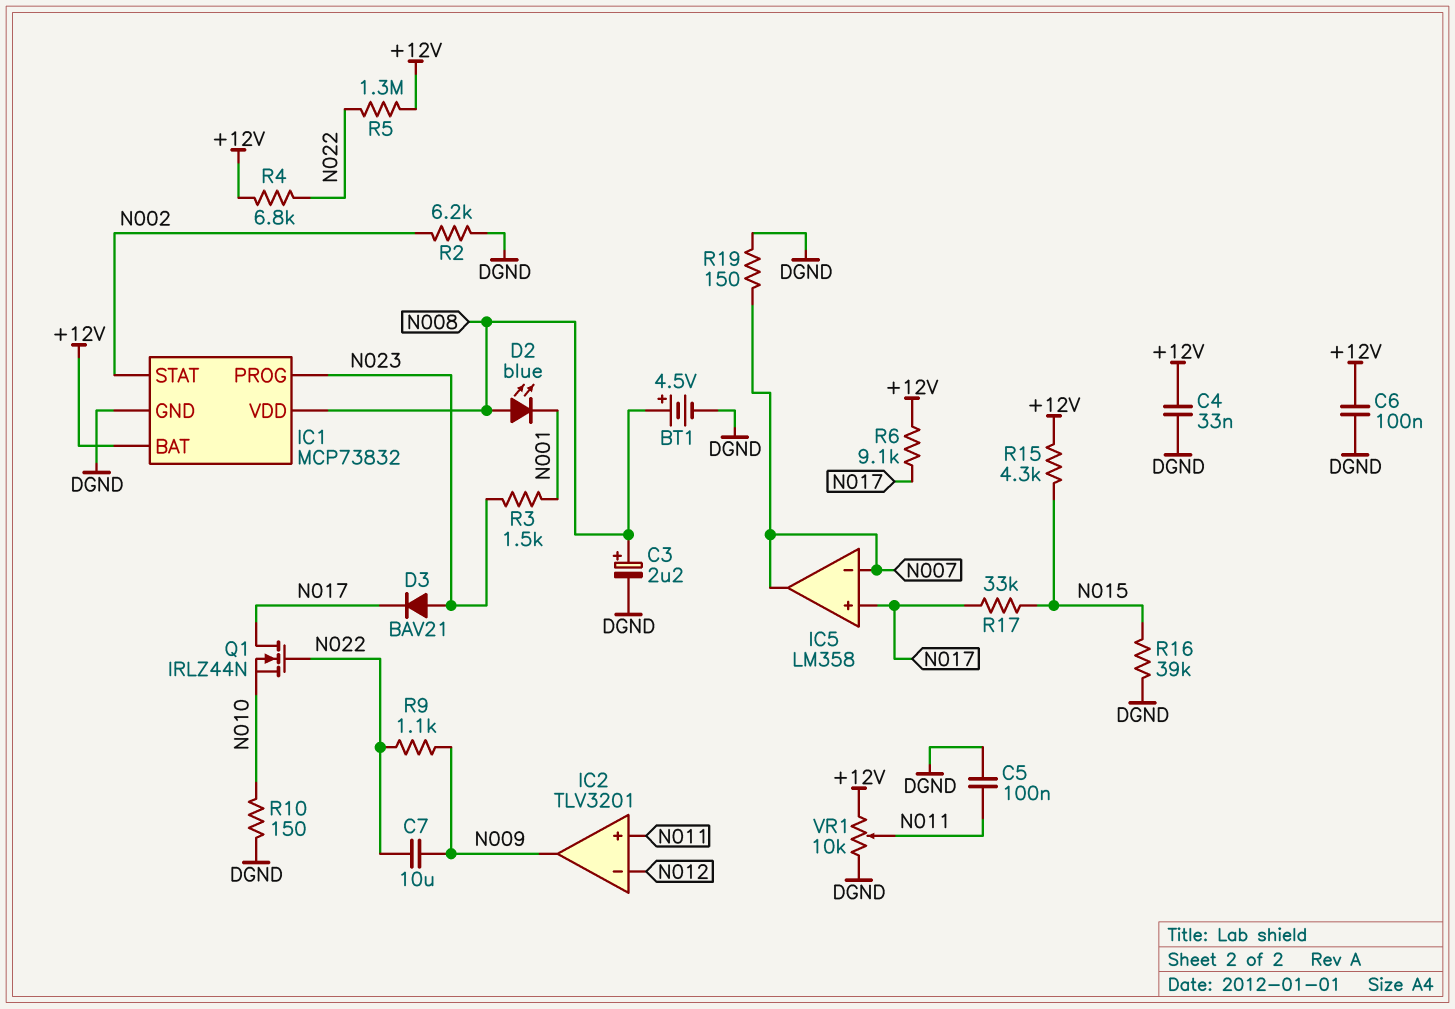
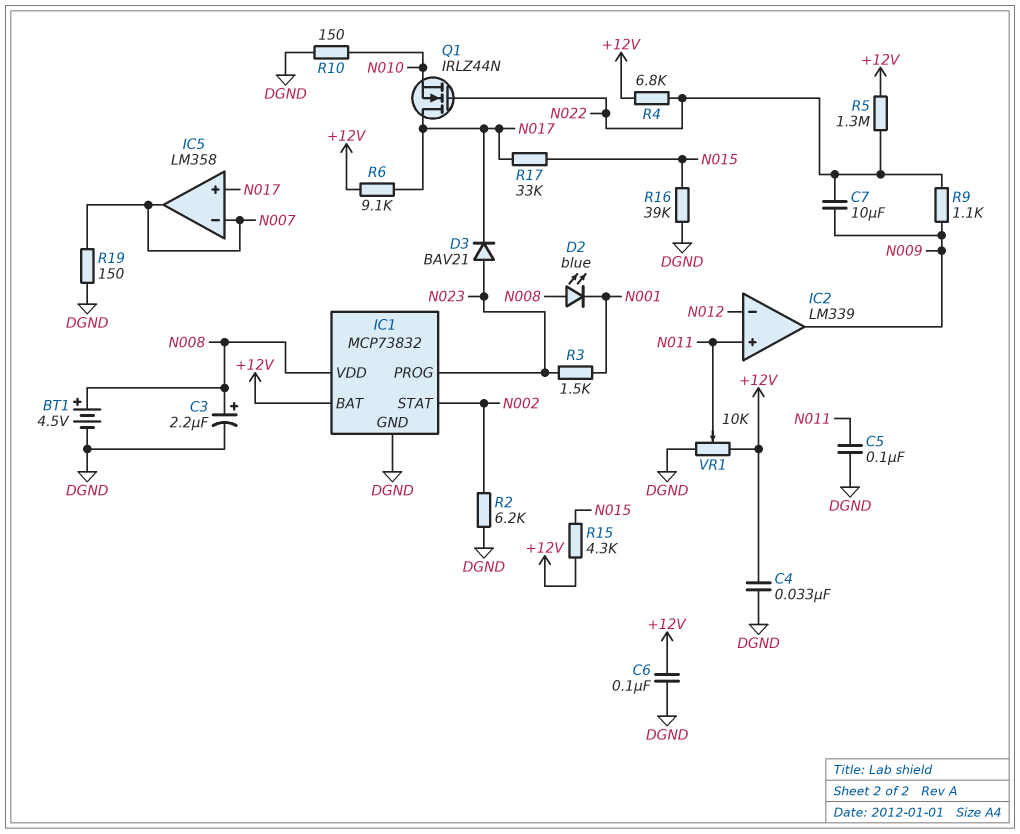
IC2: TLV3201 -> LM339

